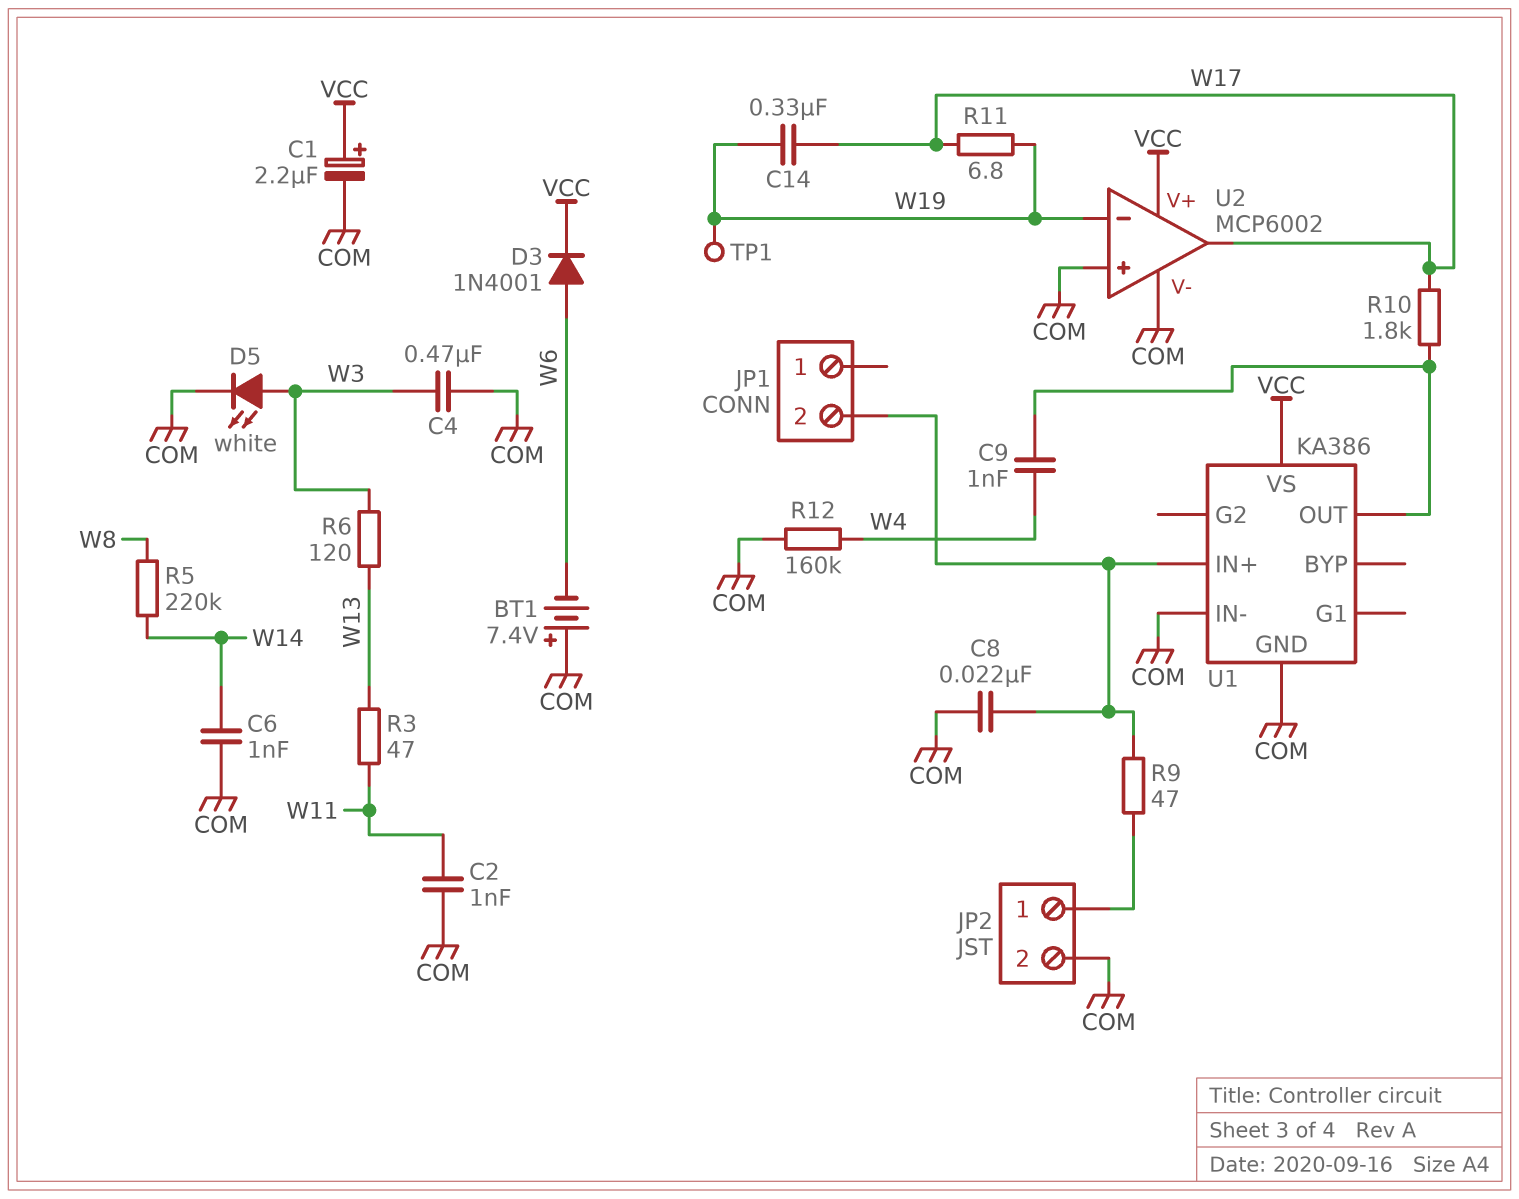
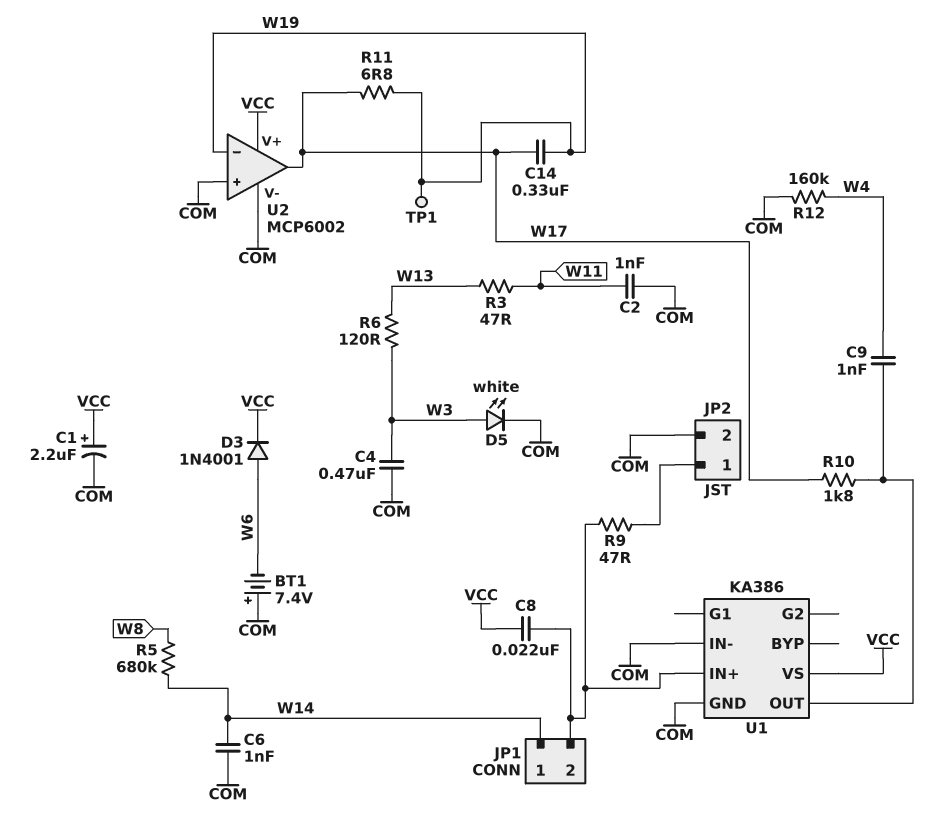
C8: 22nF (COM, JP1/2) -> 22nF (JP1/2, VCC)
JP1 pin 1: none -> W14
R5: 220k (W8, W14) -> 680k (W8, W14)

